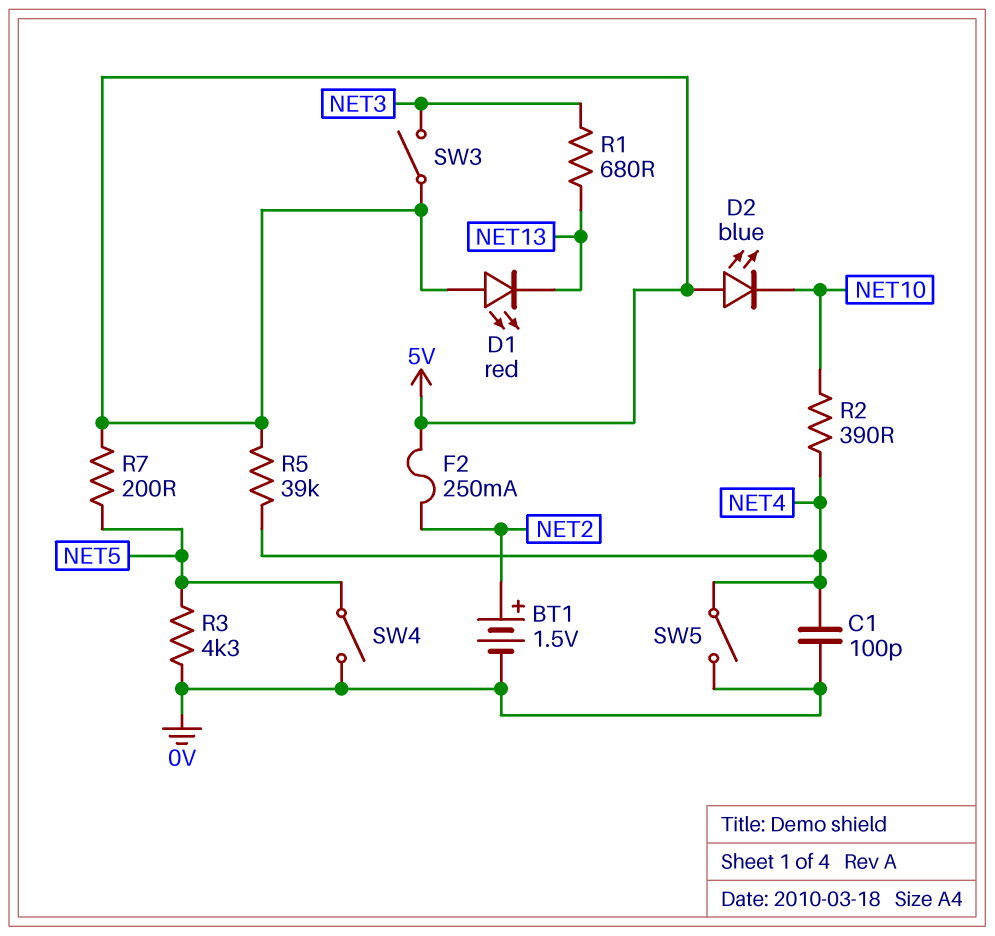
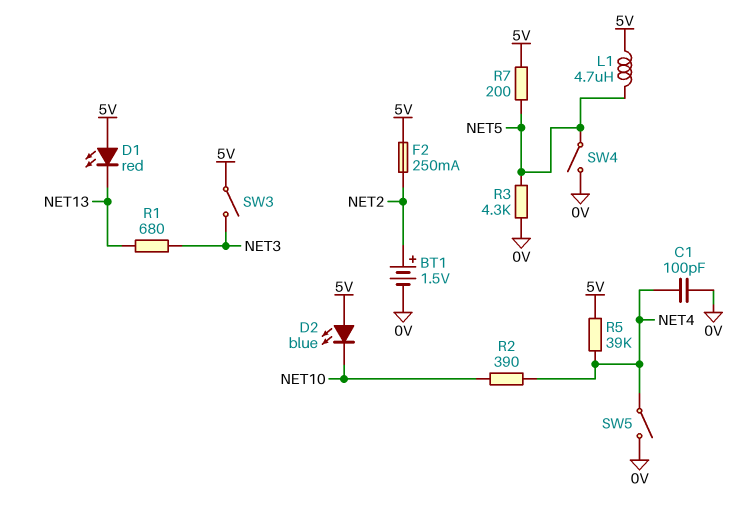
L1: none -> 4.7uH (5V, NET5)

